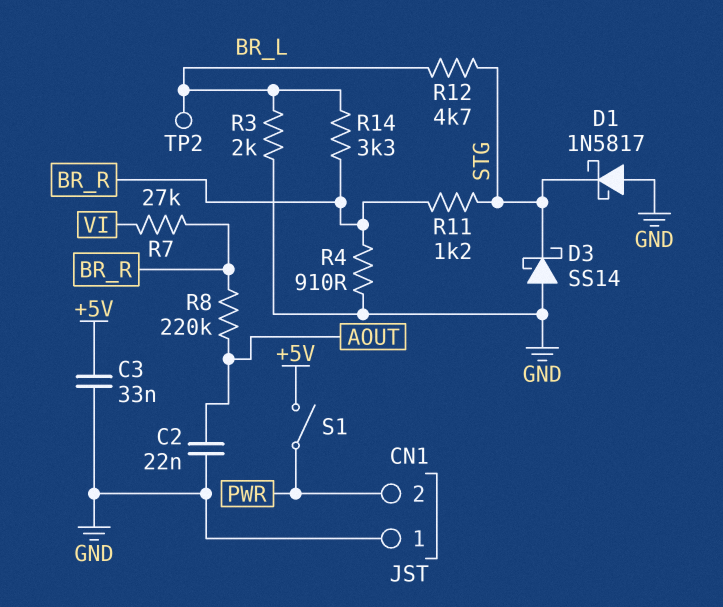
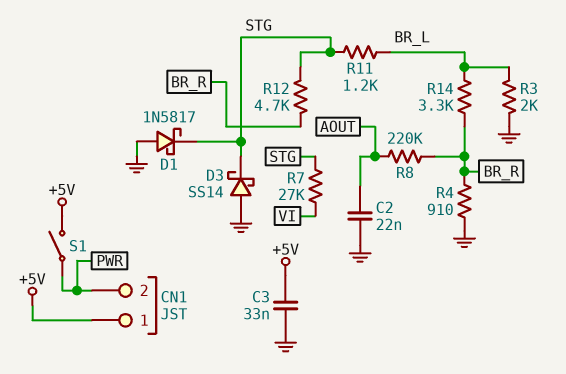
CN1 pin 1: GND -> +5V
R7: 27k (BR_R, VI) -> 27k (STG, VI)
R11: 1.2k (BR_R, STG) -> 1.2k (BR_L, STG)
R12: 4.7k (BR_L, STG) -> 4.7k (BR_R, STG)
TP2: test point (BR_L) -> none

